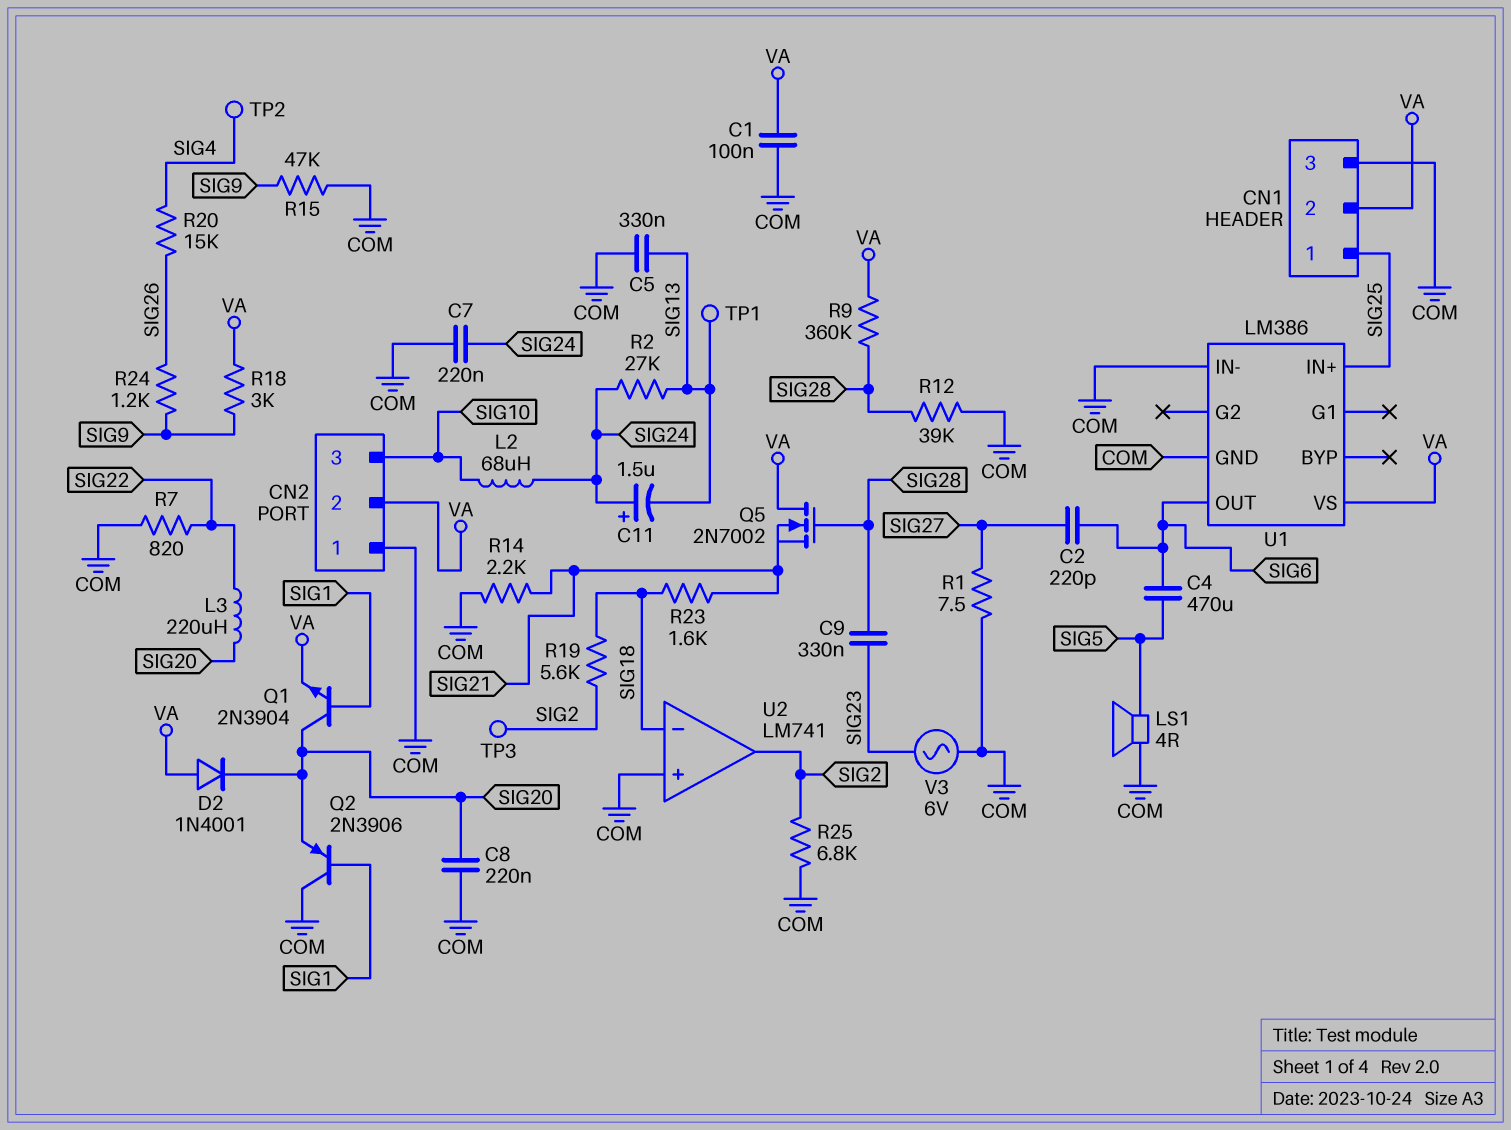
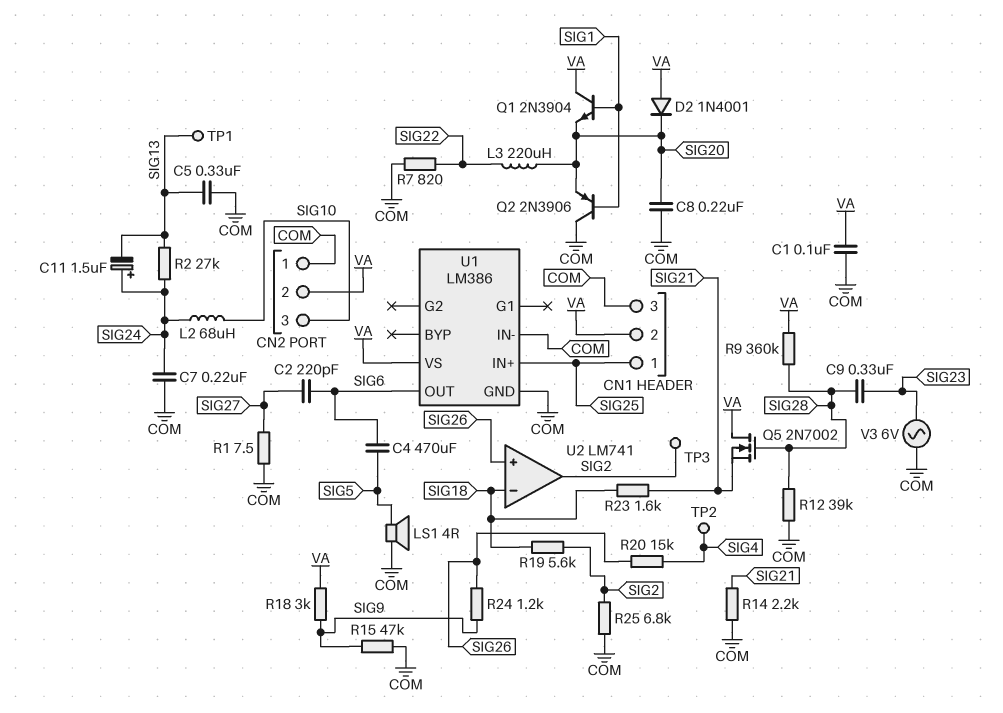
Q1: NPN 2N3904 (B SIG1, C SIG20, E VA) -> NPN 2N3904 (B SIG1, C VA, E SIG20)
U2 pin in+: COM -> SIG26

